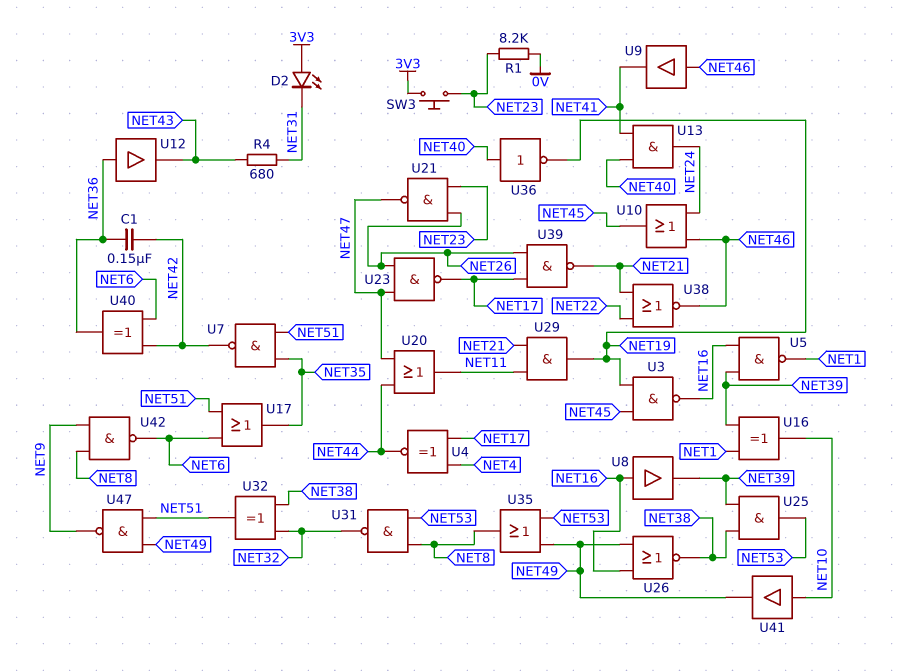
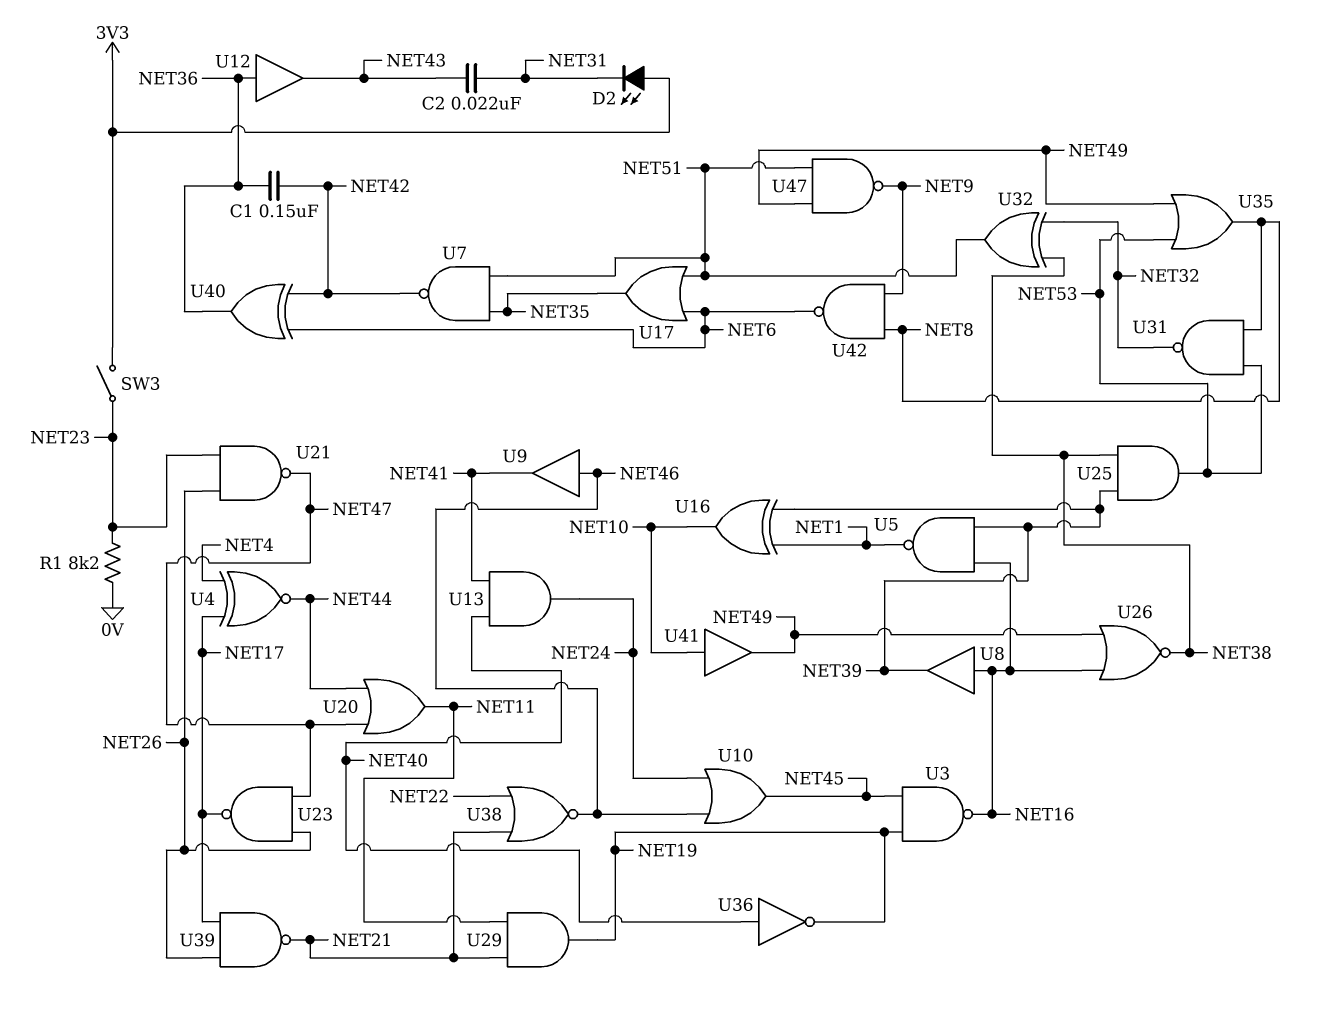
C2: none -> 22nF (NET31, NET43)
R4: 680 (NET31, NET43) -> none
SW3: button (3V3, NET23) -> switch (3V3, NET23)

